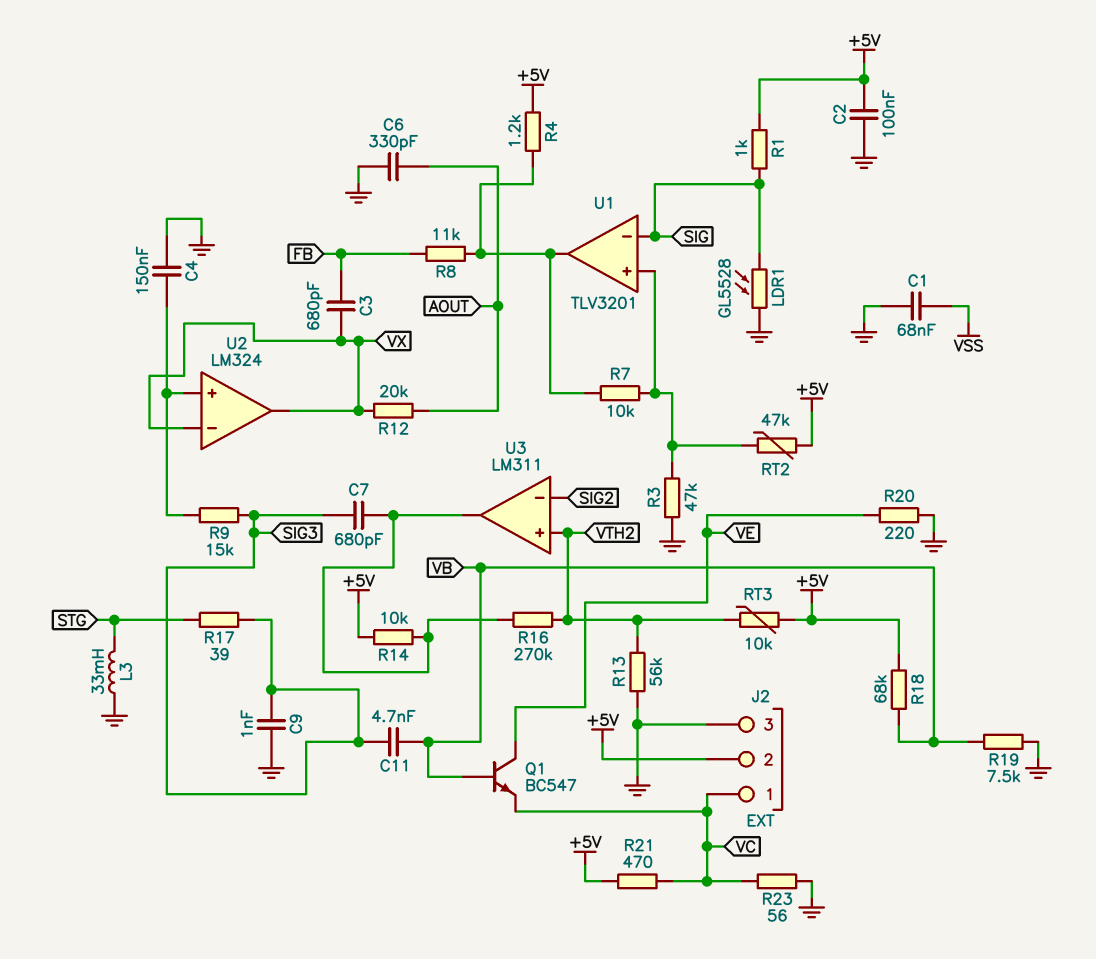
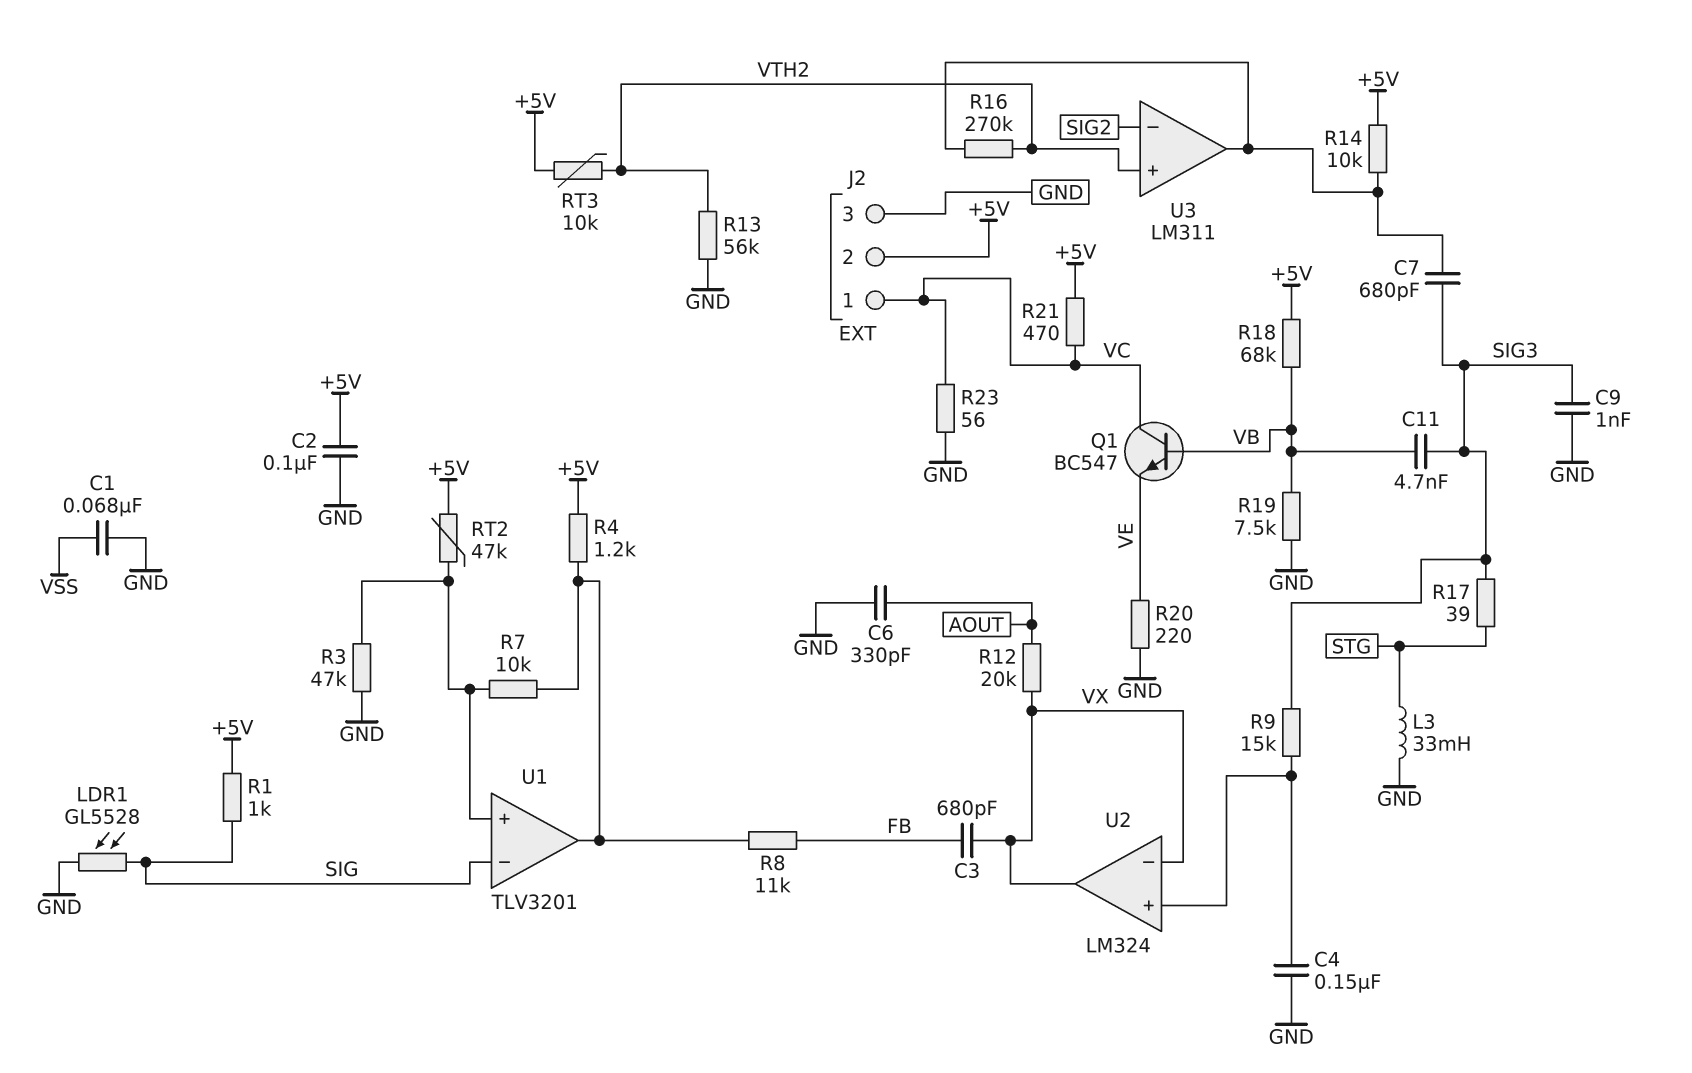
Q1: NPN BC547 (B VB, C VE, E VC) -> NPN BC547 (B VB, C VC, E VE)

